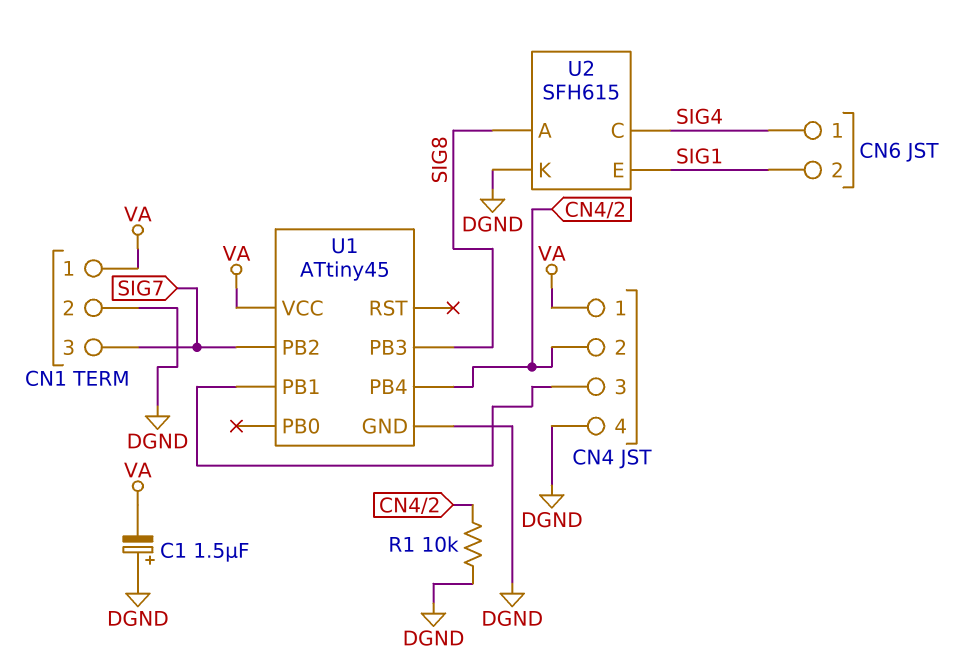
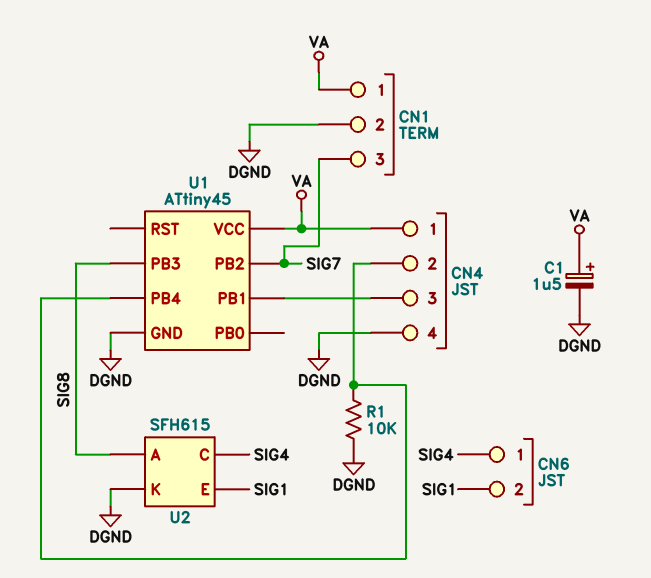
C1: 1.5uF (plus DGND, minus VA) -> 1.5uF (plus VA, minus DGND)

